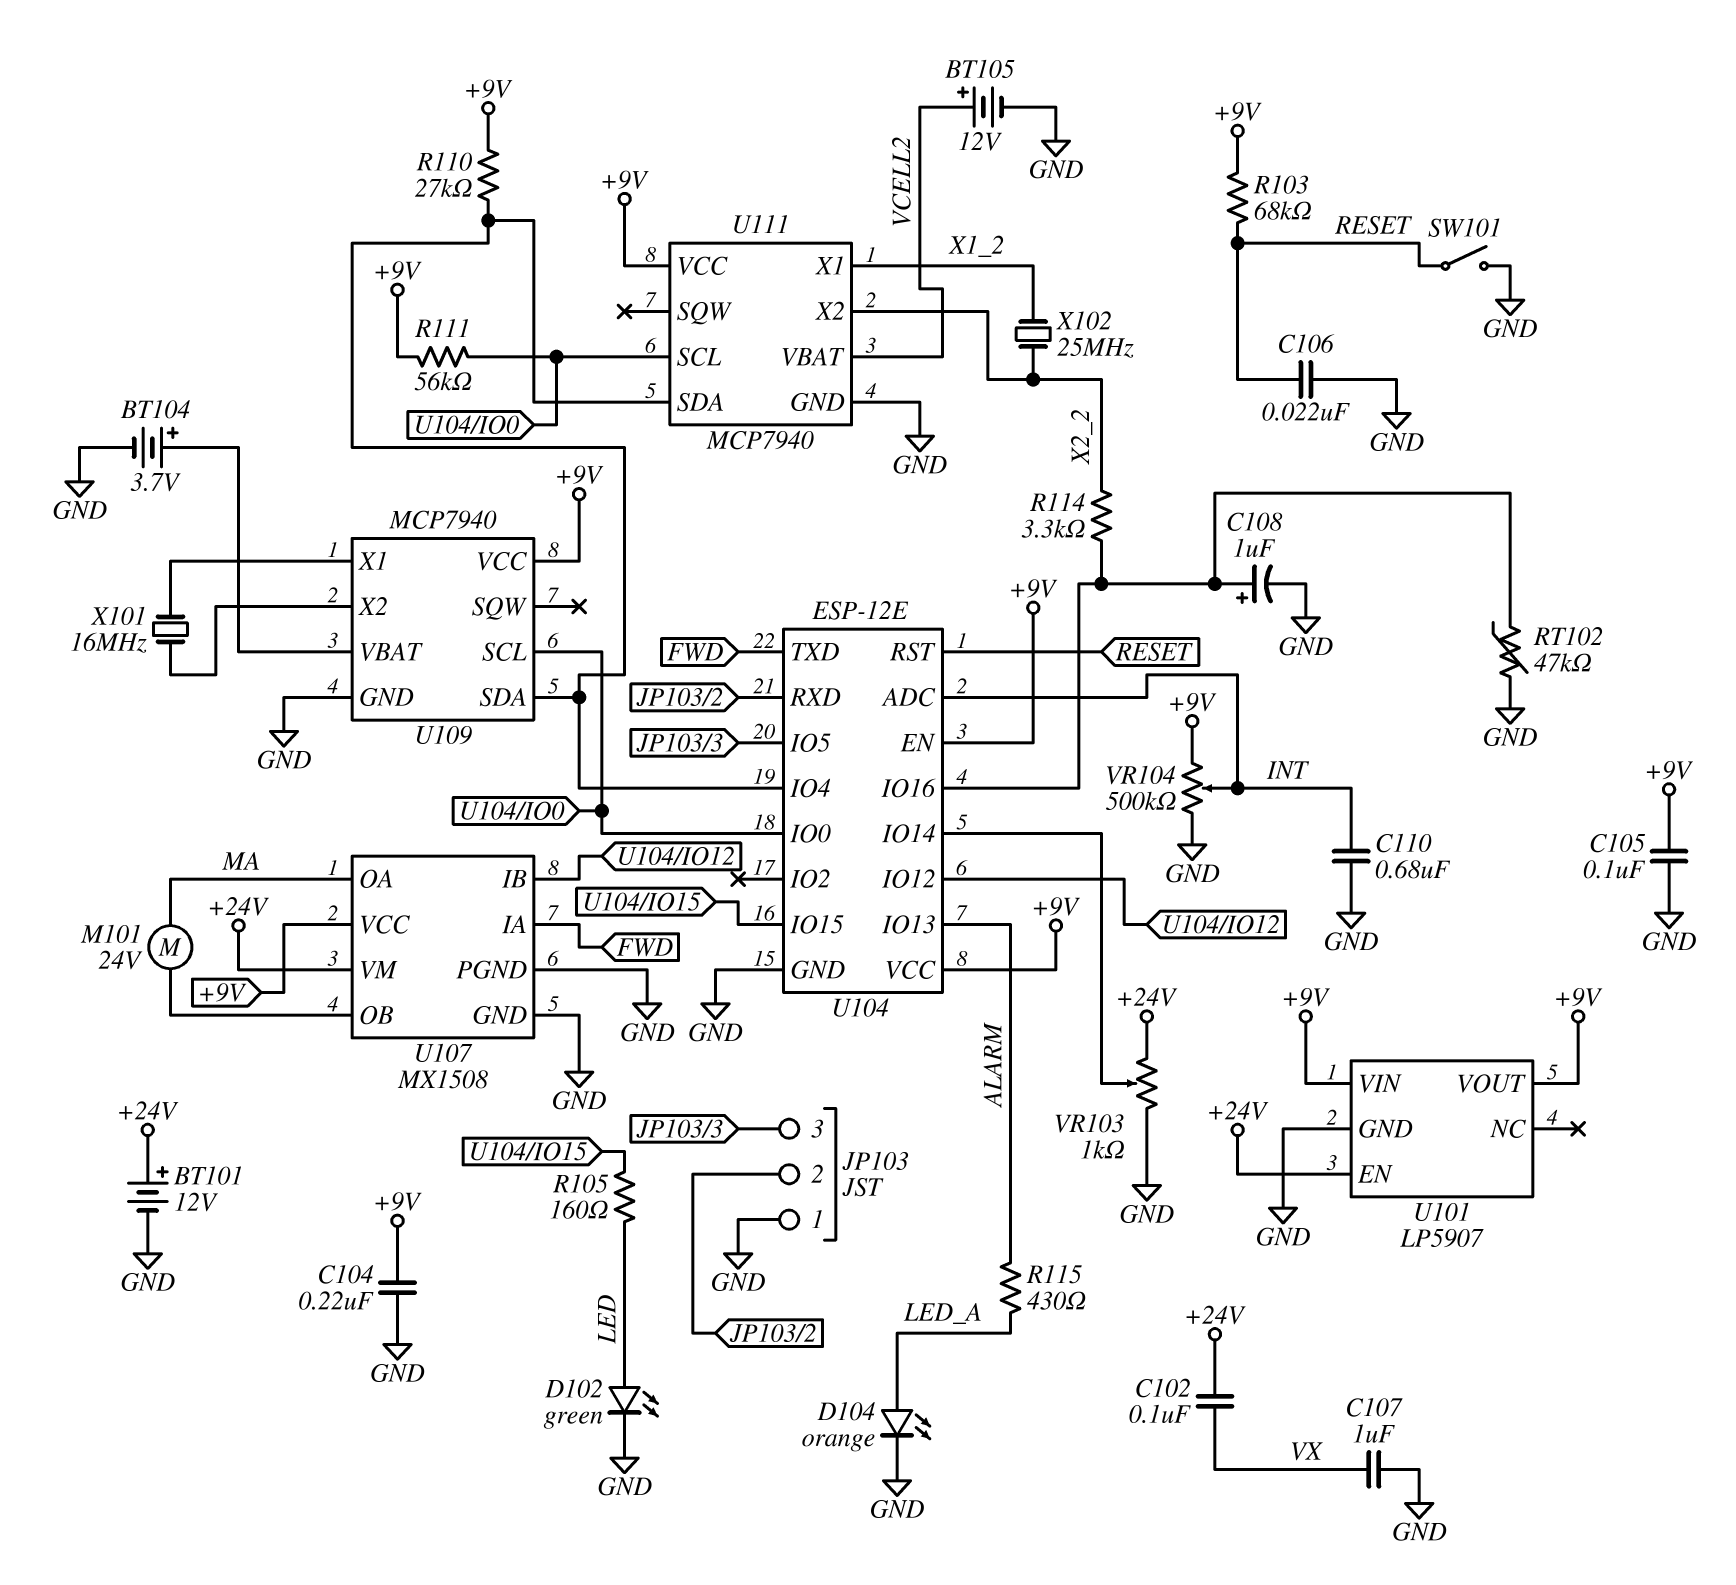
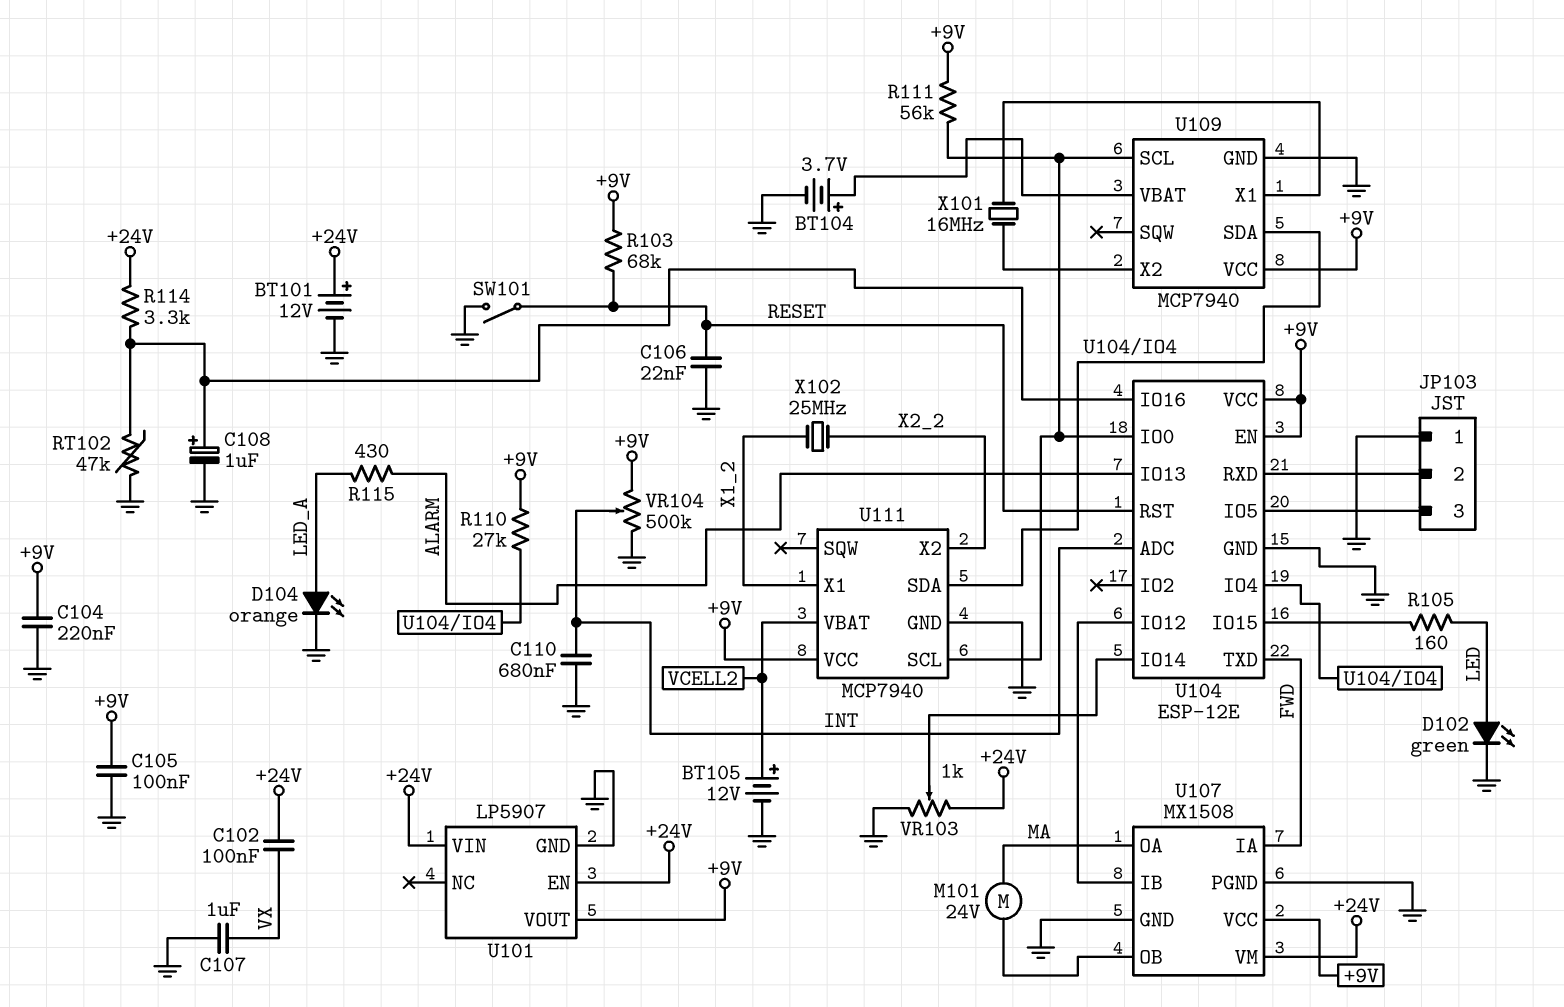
R114: 3.3k (U104/IO16, X2_2) -> 3.3k (+24V, U104/IO16)
U101 pin VIN: +9V -> +24V

